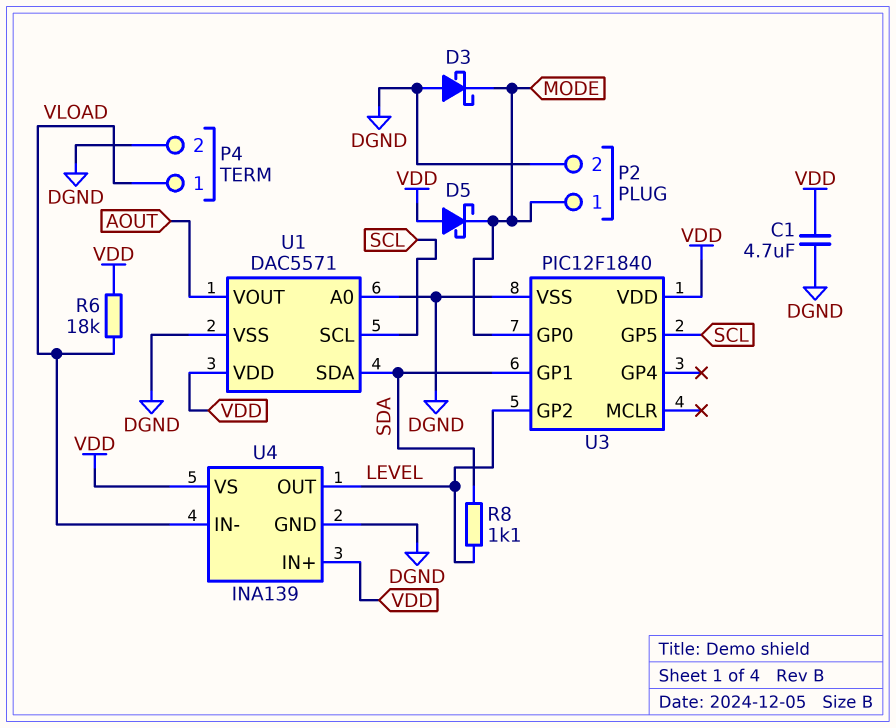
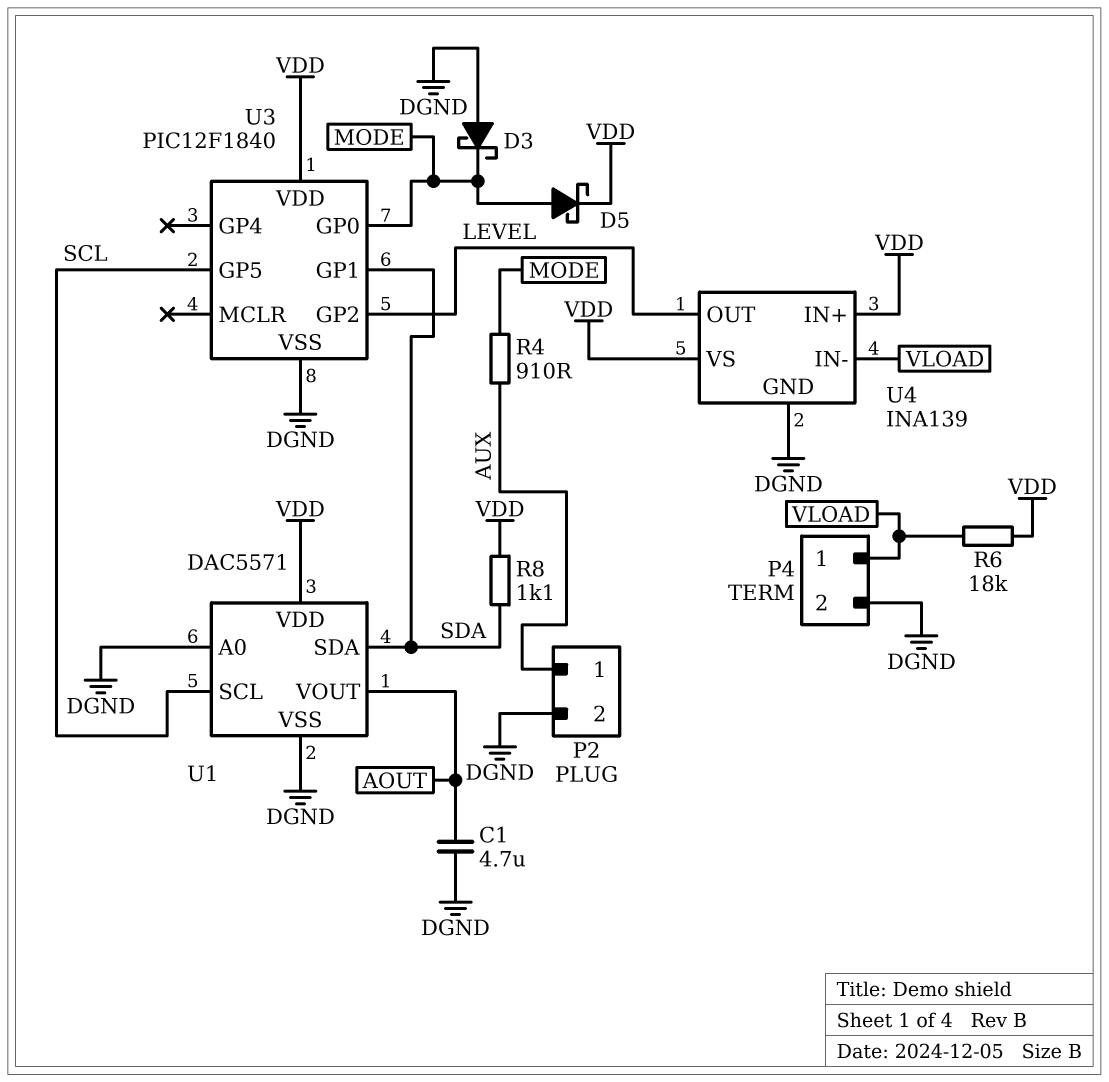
C1: 4.7uF (DGND, VDD) -> 4.7uF (AOUT, DGND)
D5: schottky (A VDD, K MODE) -> schottky (A MODE, K VDD)
P2 pin 1: MODE -> AUX
R4: none -> 910 (AUX, MODE)
R8: 1.1k (LEVEL, SDA) -> 1.1k (SDA, VDD)

